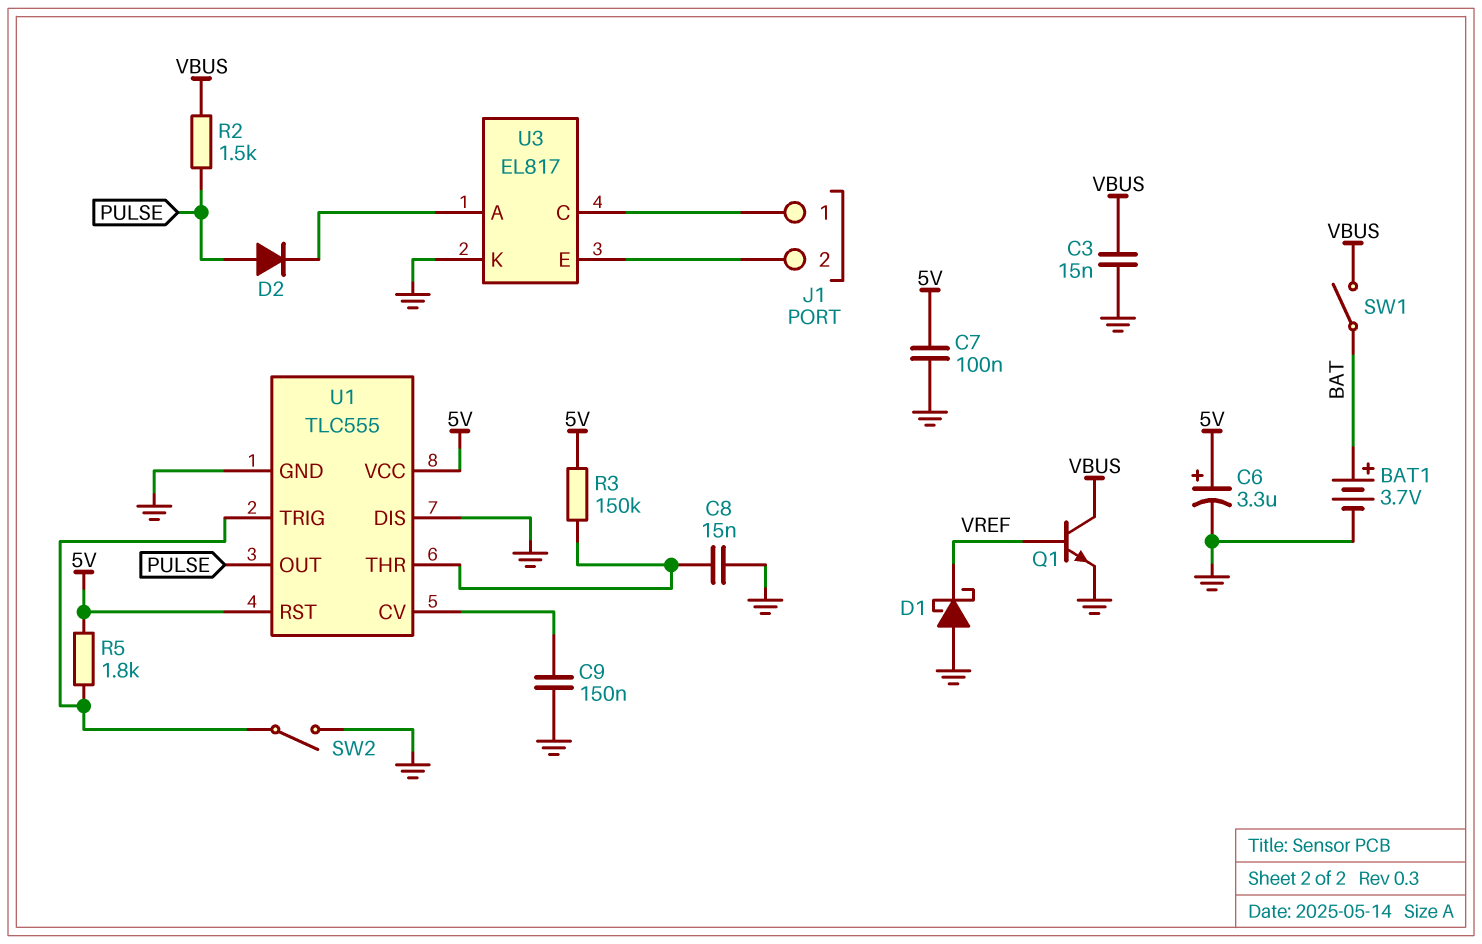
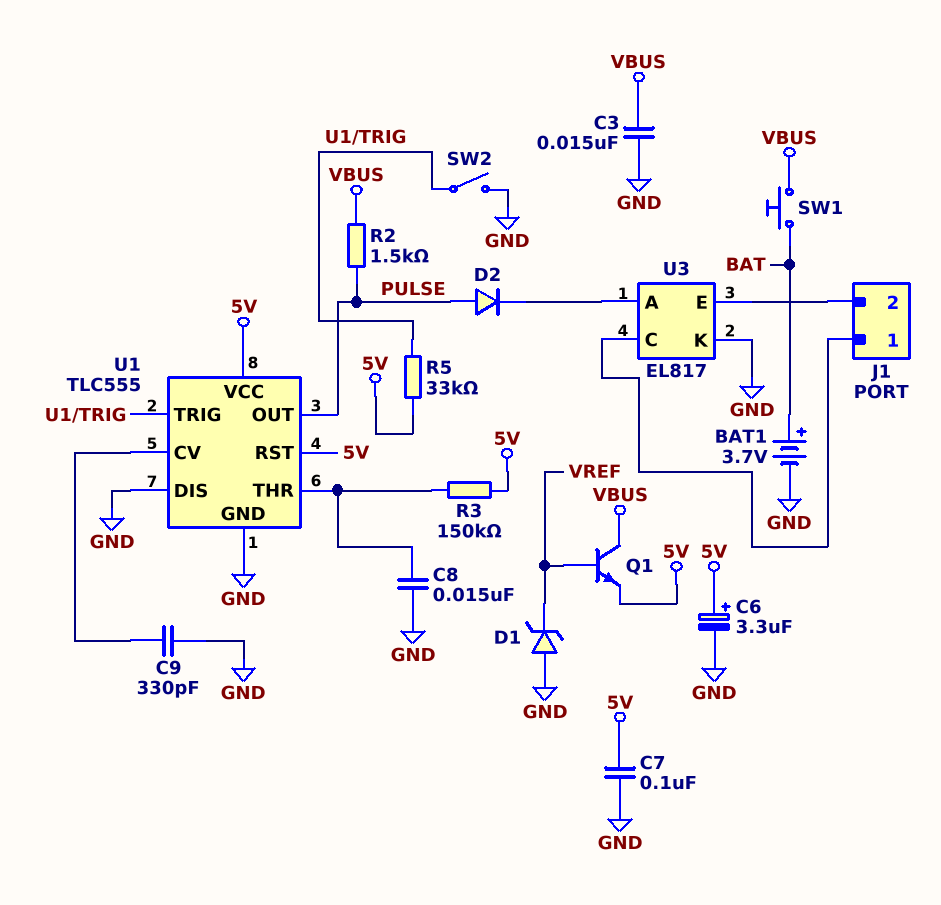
C9: 150nF (GND, U1/CV) -> 330pF (GND, U1/CV)
D1: schottky (A GND, K VREF) -> zener (A GND, K VREF)
Q1: NPN (B VREF, C VBUS, E GND) -> NPN (B VREF, C VBUS, E 5V)
R5: 1.8k (5V, U1/TRIG) -> 33k (5V, U1/TRIG)
SW1: switch (BAT, VBUS) -> button (BAT, VBUS)

